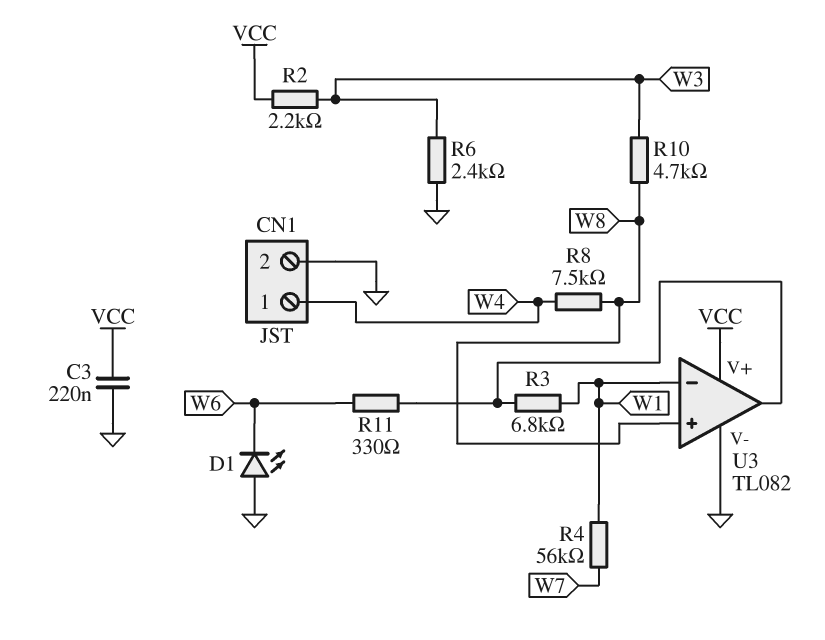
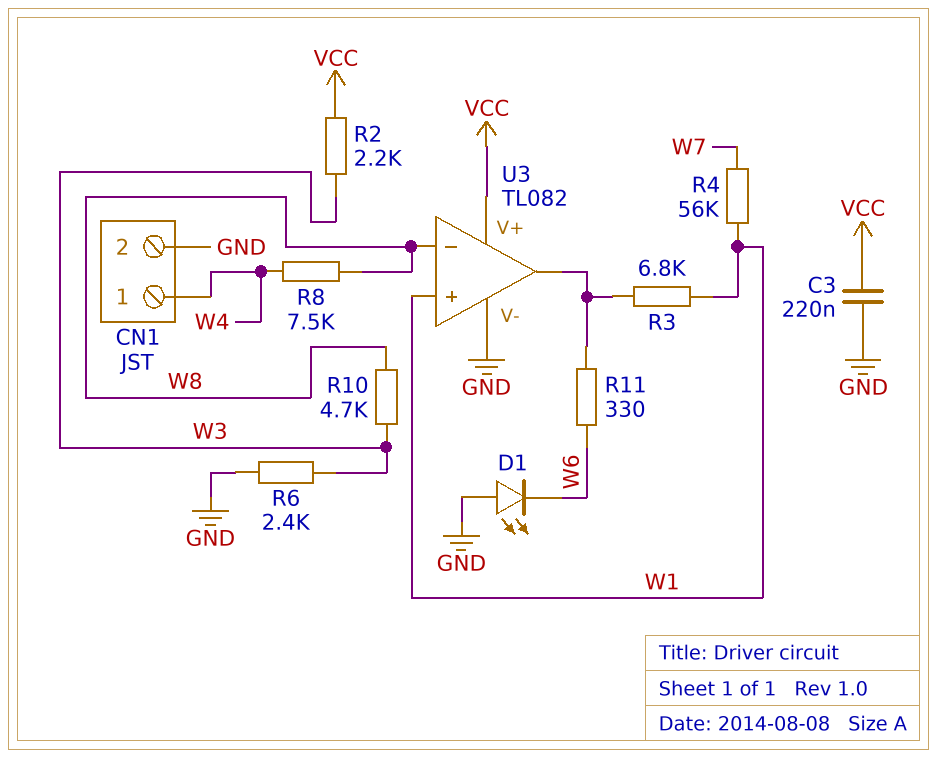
U3 pin in+: W8 -> W1
U3 pin in-: W1 -> W8

